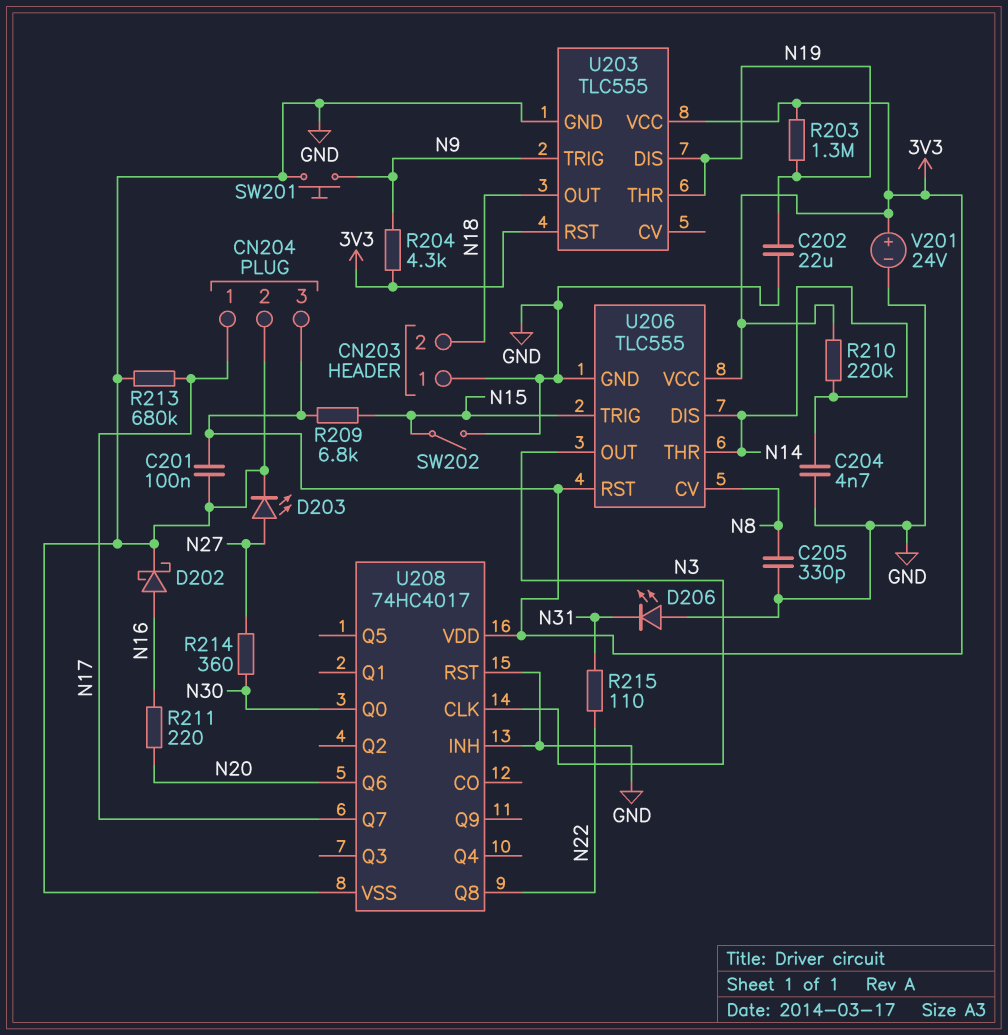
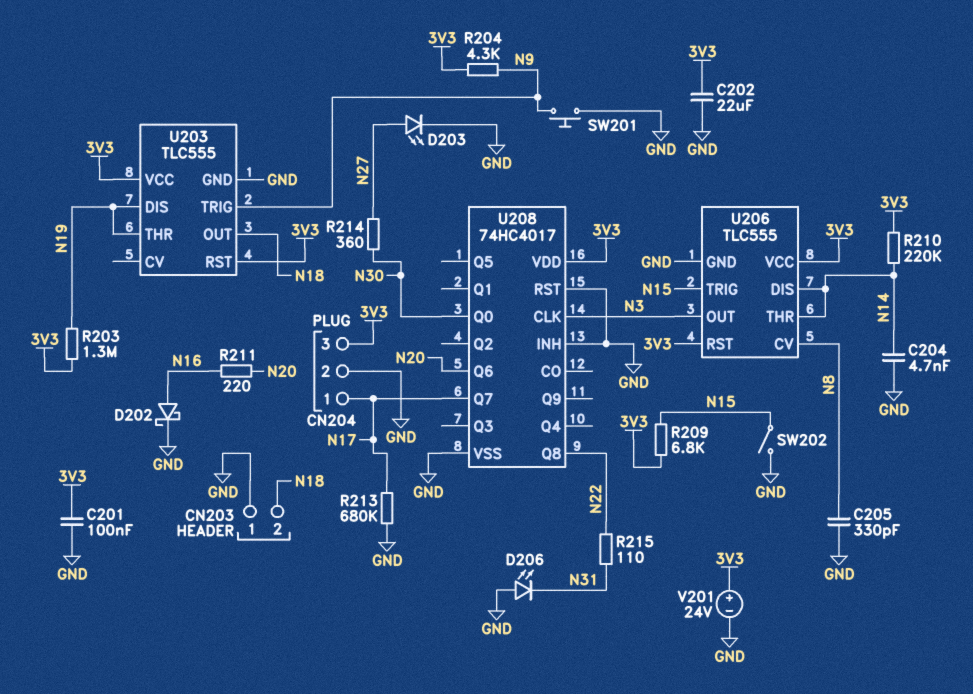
C202: 22uF (GND, N19) -> 22uF (3V3, GND)

